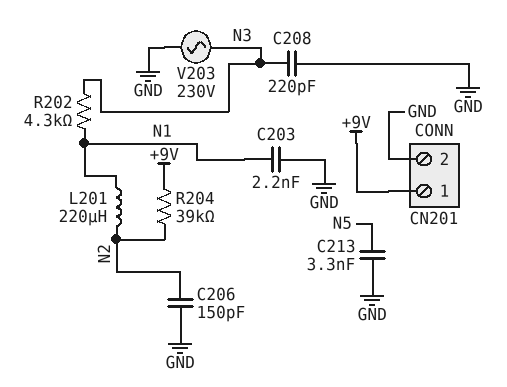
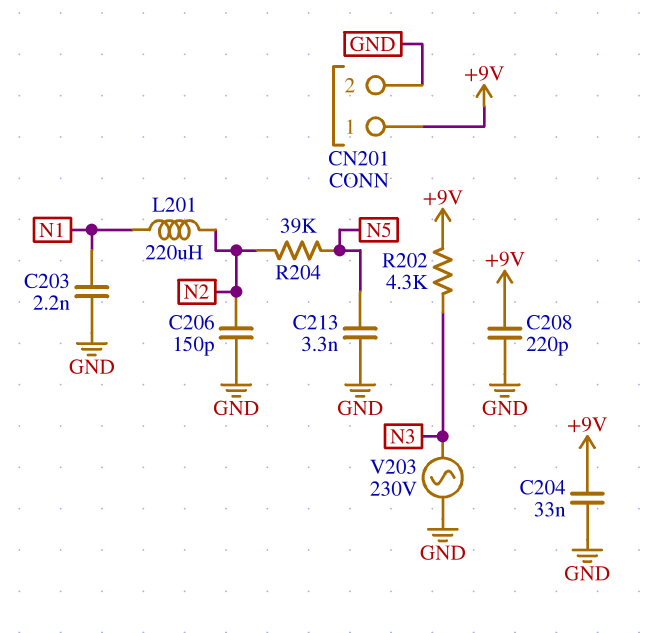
C204: none -> 33nF (+9V, GND)
C208: 220pF (GND, N3) -> 220pF (+9V, GND)
R202: 4.3k (N1, N3) -> 4.3k (+9V, N3)
R204: 39k (+9V, N2) -> 39k (N2, N5)

